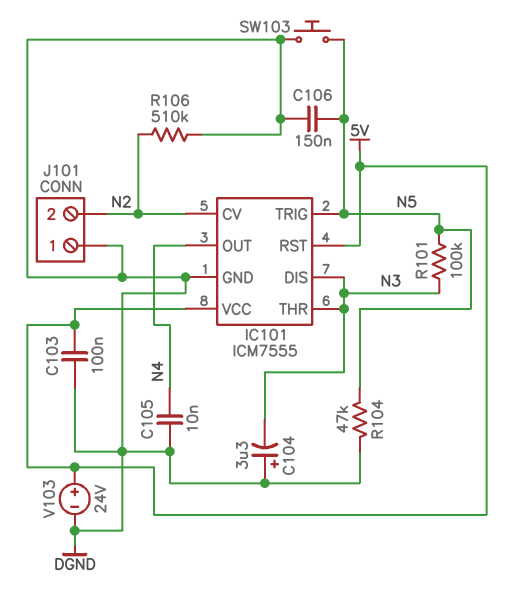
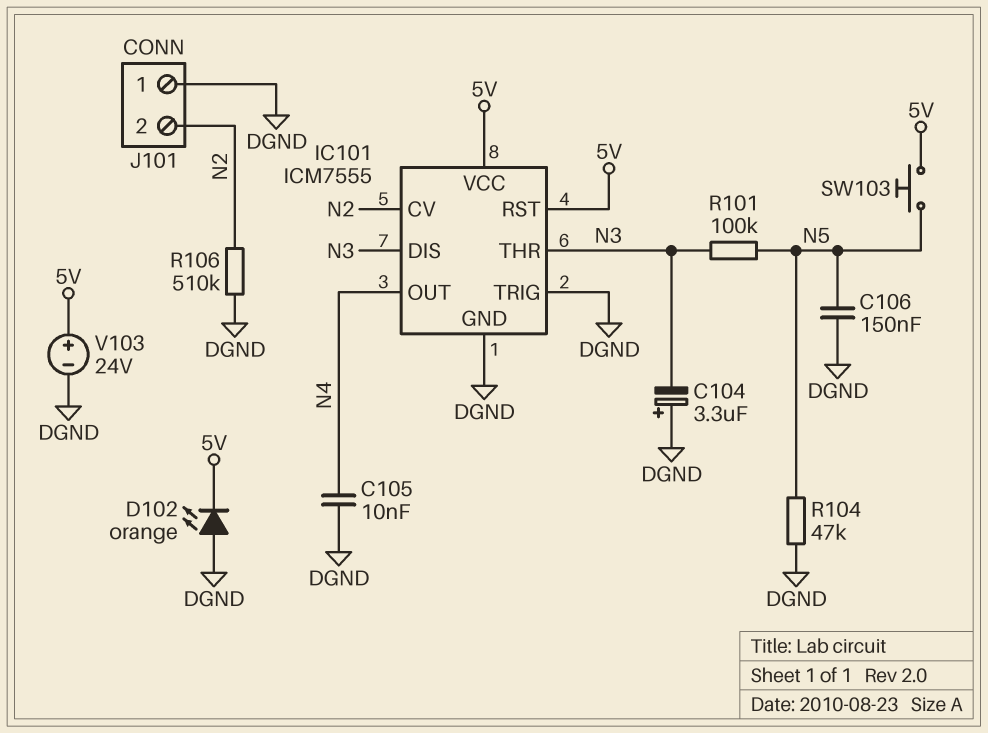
C103: 100nF (5V, DGND) -> none
D102: none -> LED orange (A DGND, K 5V)
IC101 pin TRIG: N5 -> DGND
SW103: button (DGND, N5) -> button (5V, N5)

